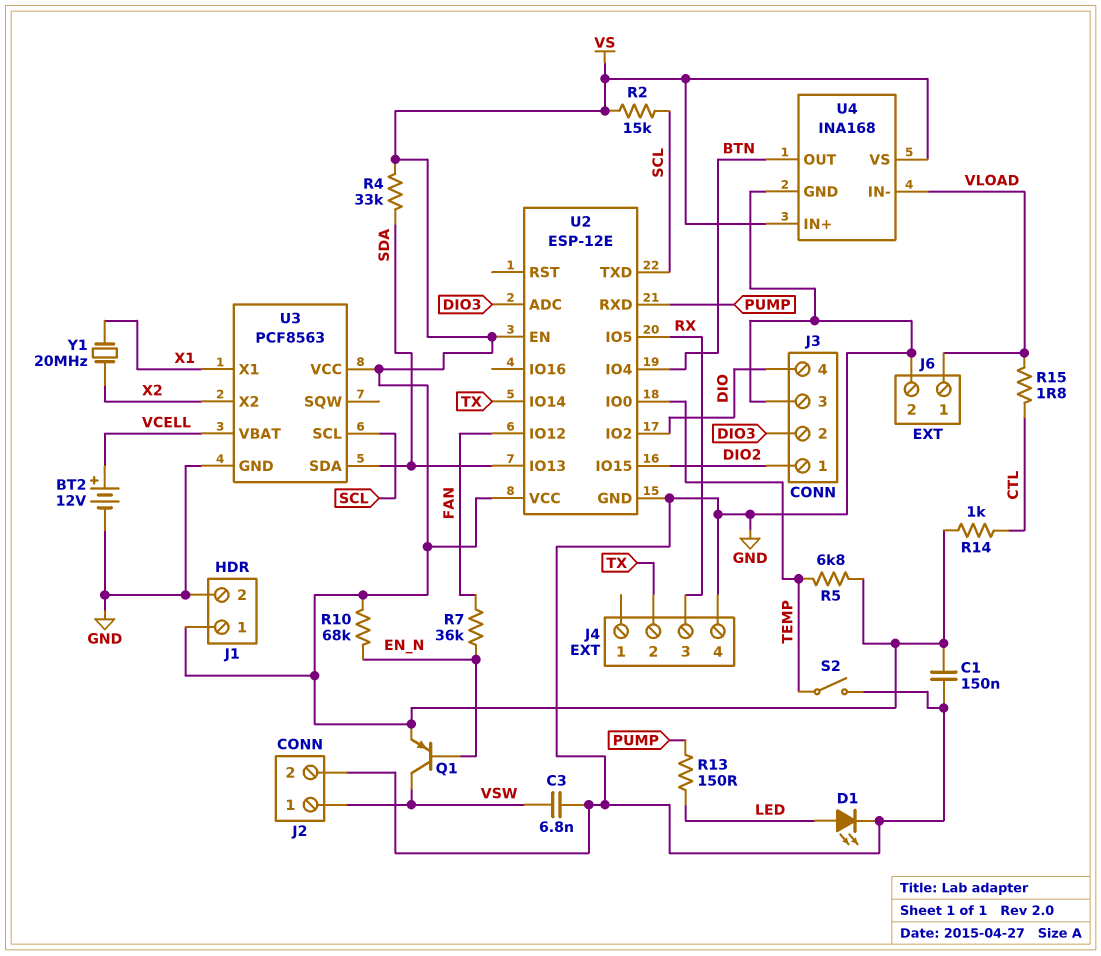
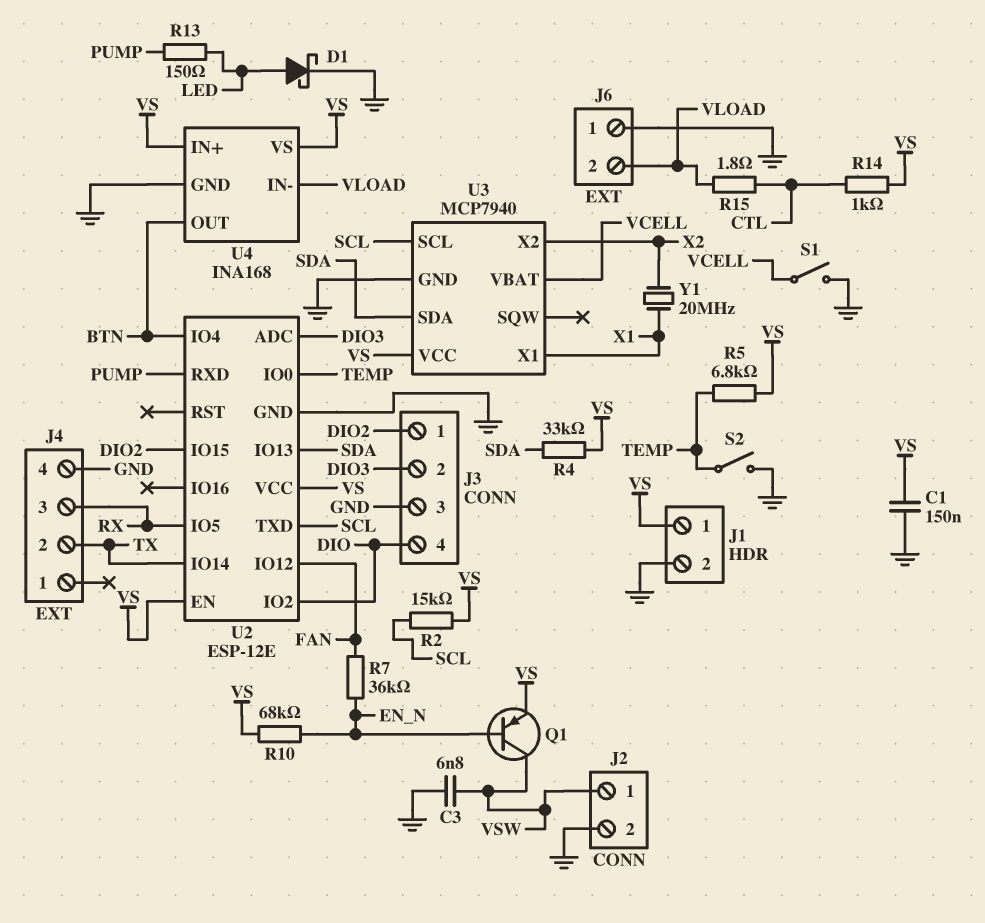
BT2: 12V (plus VCELL, minus GND) -> none
D1: LED (A LED, K GND) -> schottky (A LED, K GND)
J6 pin 1: VLOAD -> GND
J6 pin 2: GND -> VLOAD
S1: none -> switch (GND, VCELL)
U3: PCF8563 -> MCP7940

